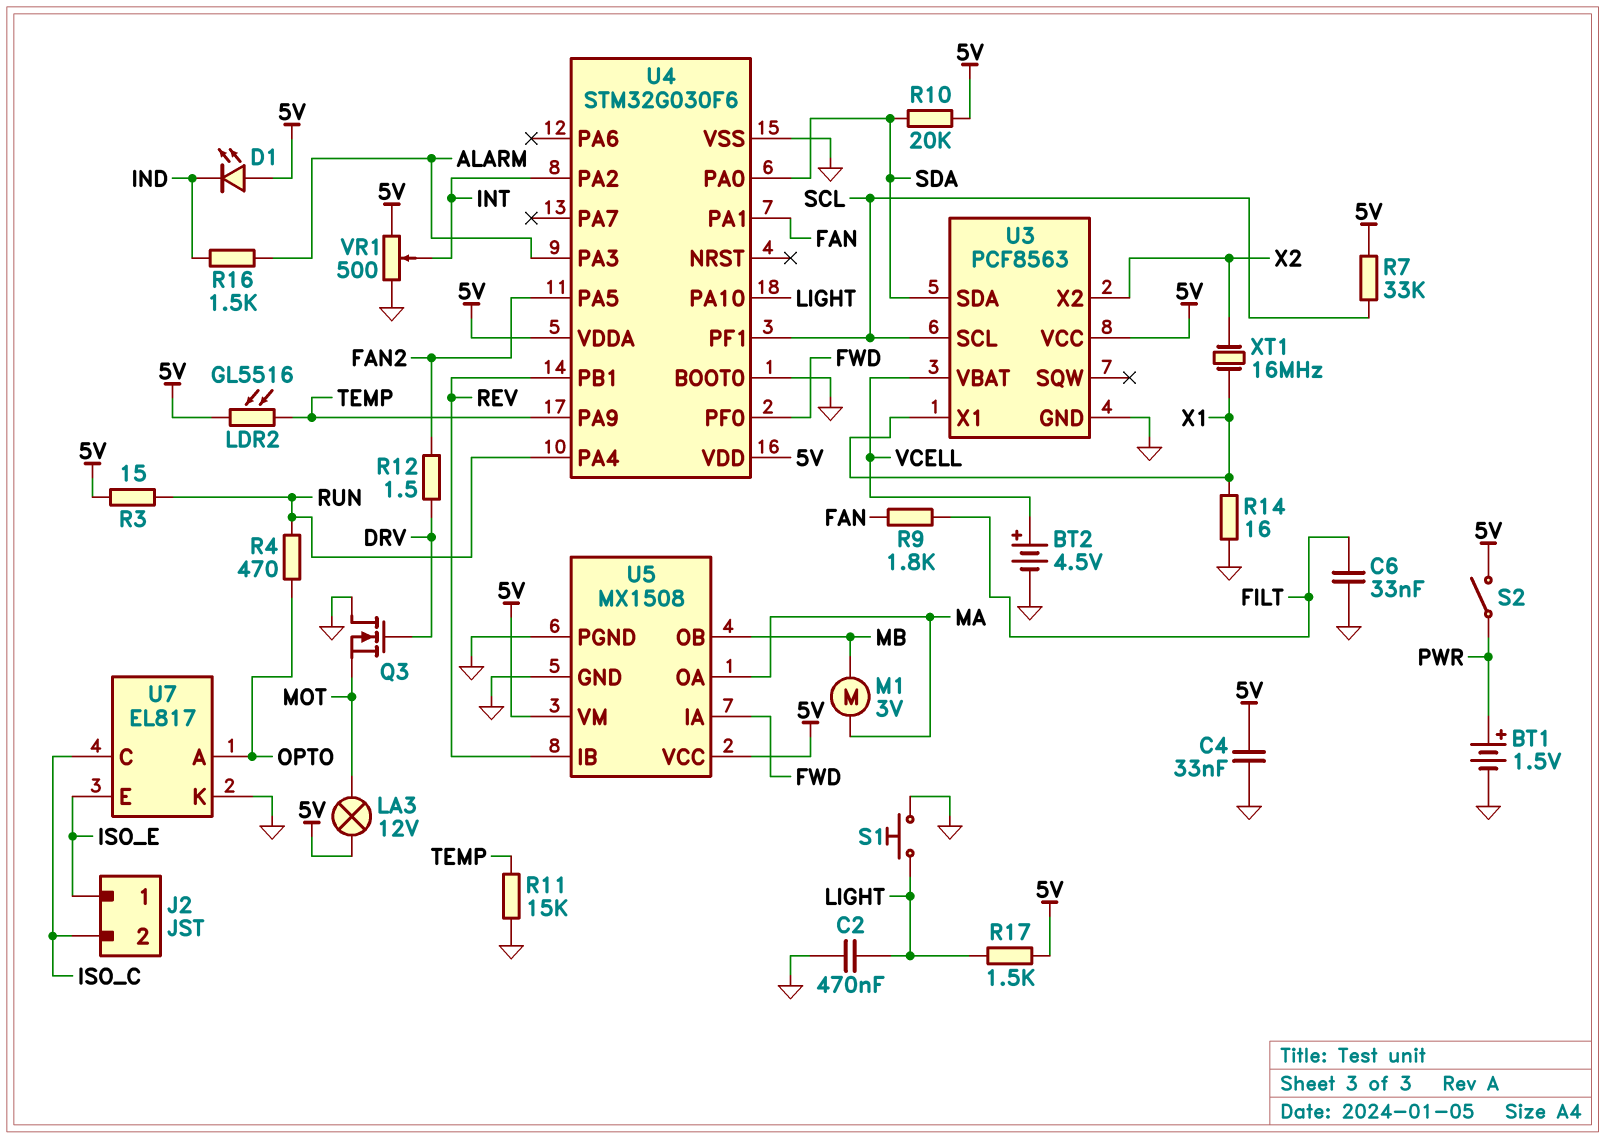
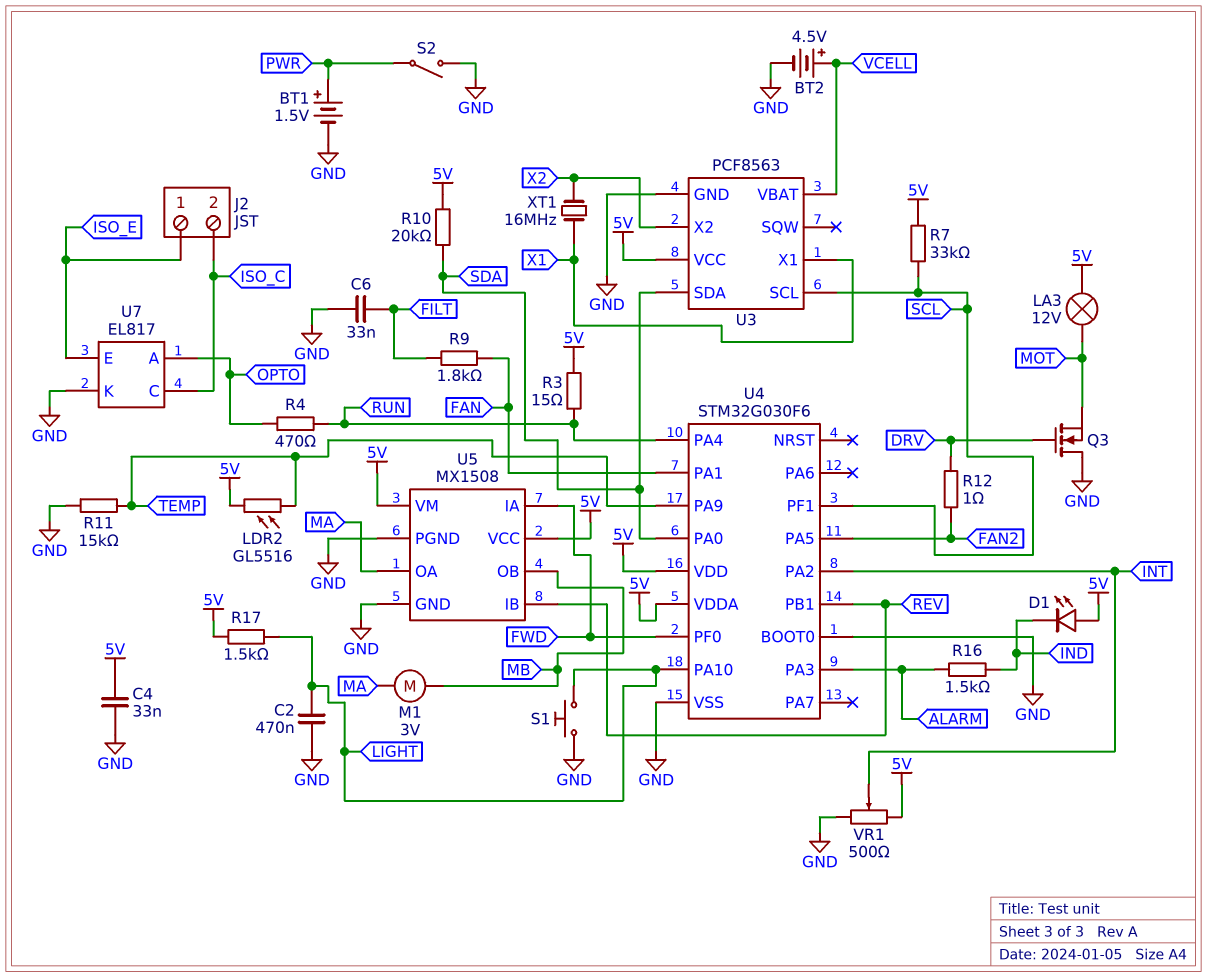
R12: 1.5 (DRV, FAN2) -> 1 (DRV, FAN2)
R14: 16 (GND, X1) -> none
S2: switch (5V, PWR) -> switch (GND, PWR)

